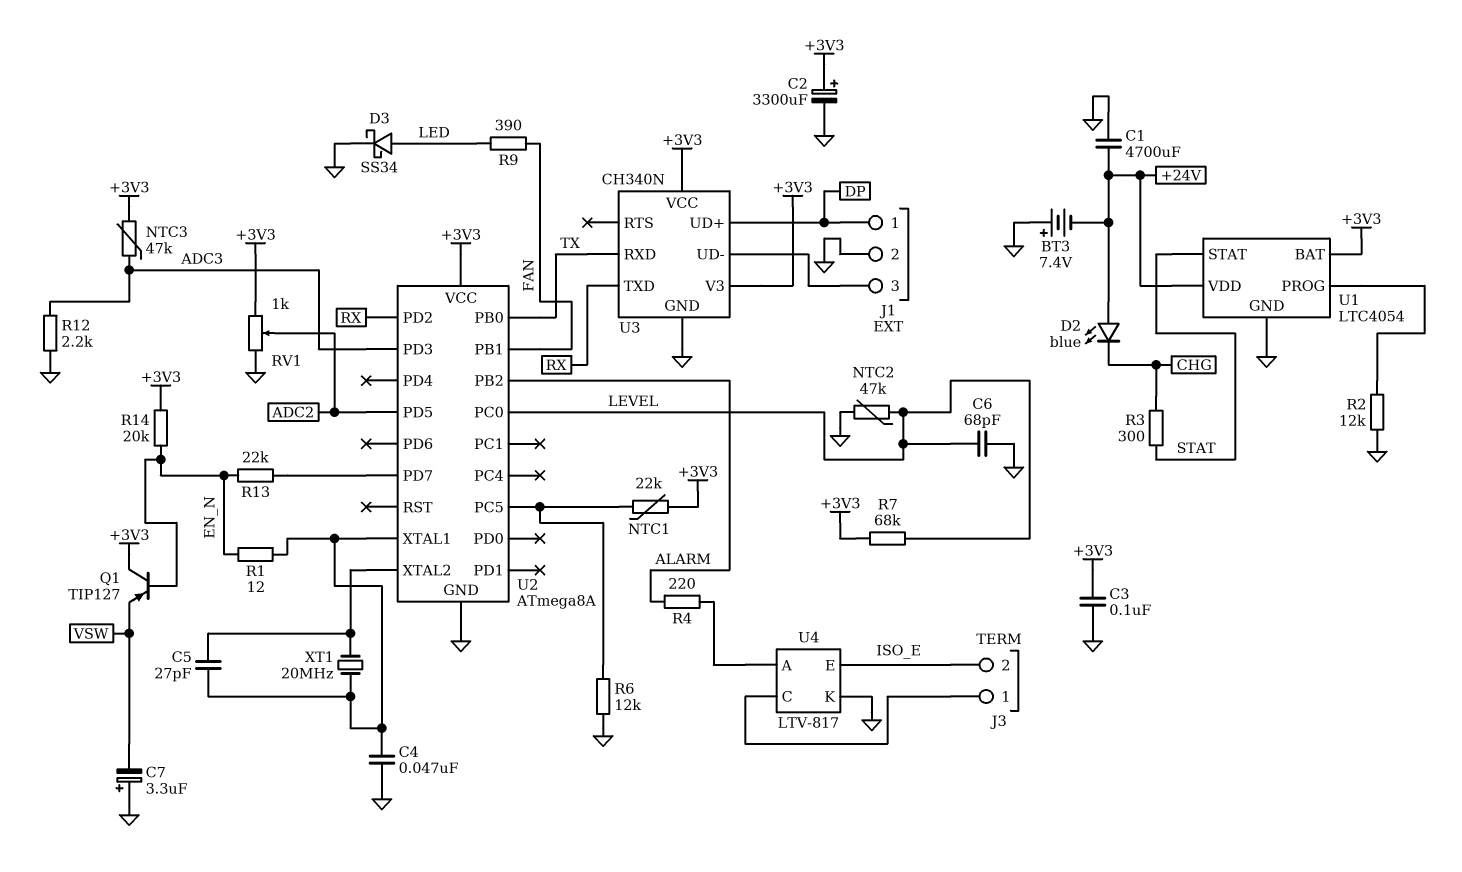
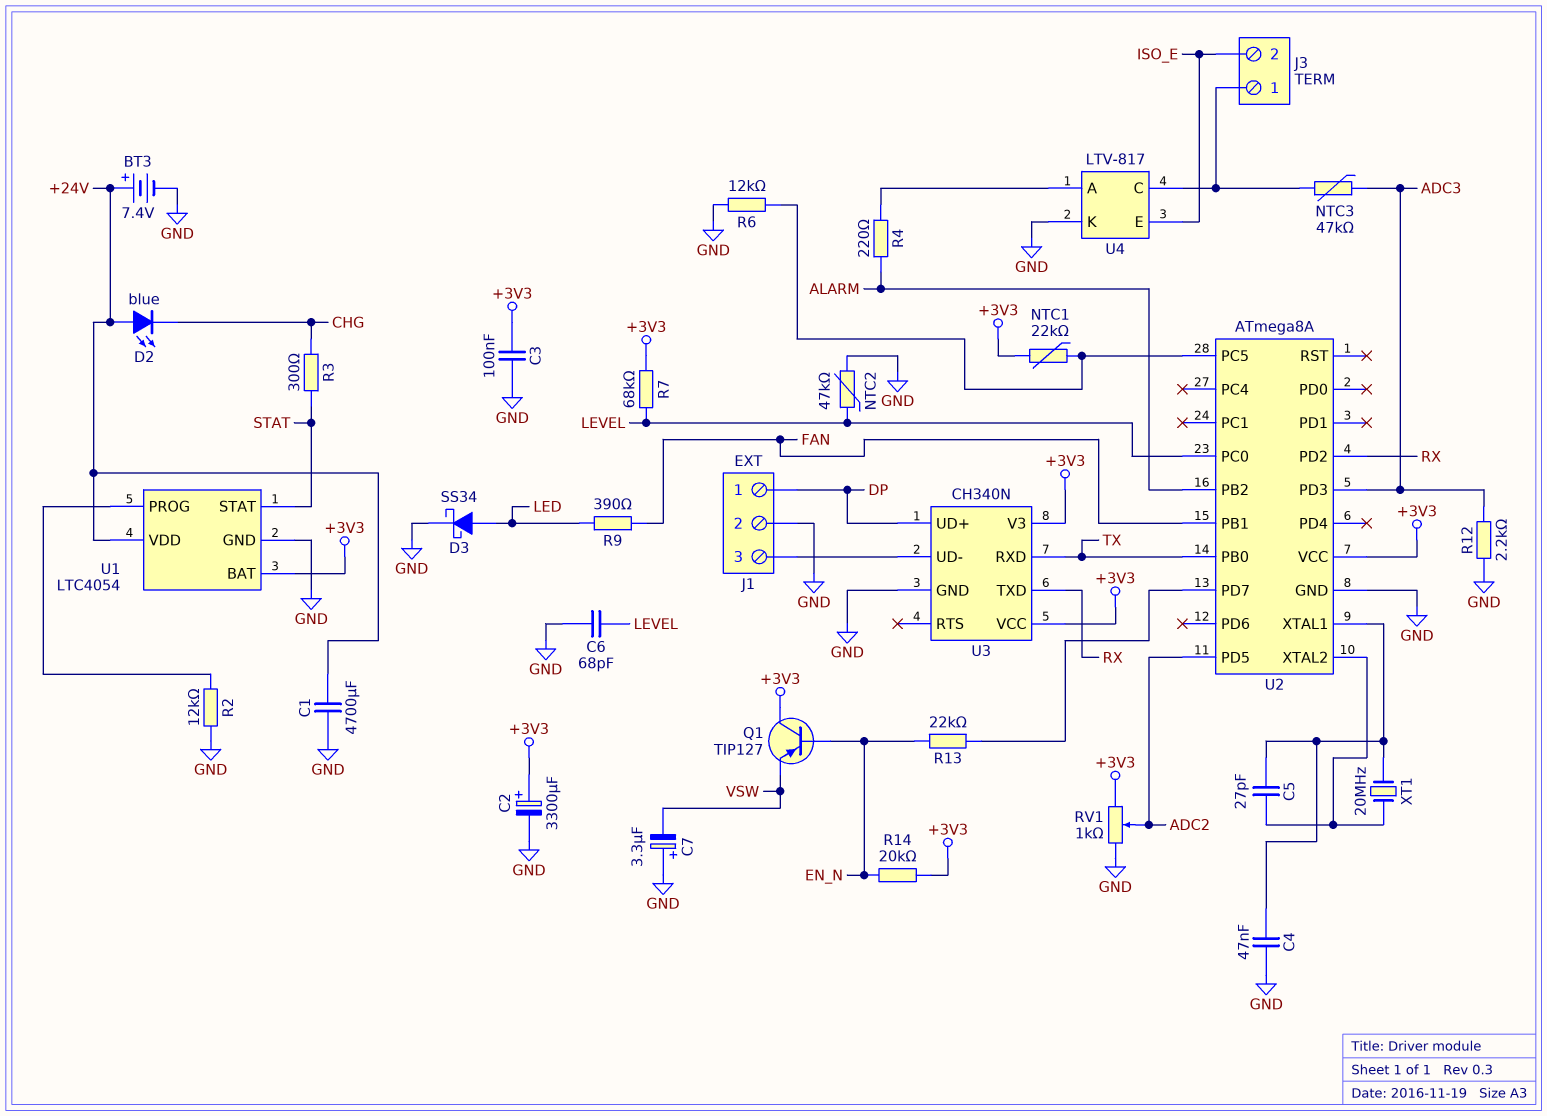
BT3: 7.4V (plus GND, minus +24V) -> 7.4V (plus +24V, minus GND)
NTC3: 47k (+3V3, ADC3) -> 47k (ADC3, J3/1)
R1: 12 (EN_N, U2/XTAL1) -> none

